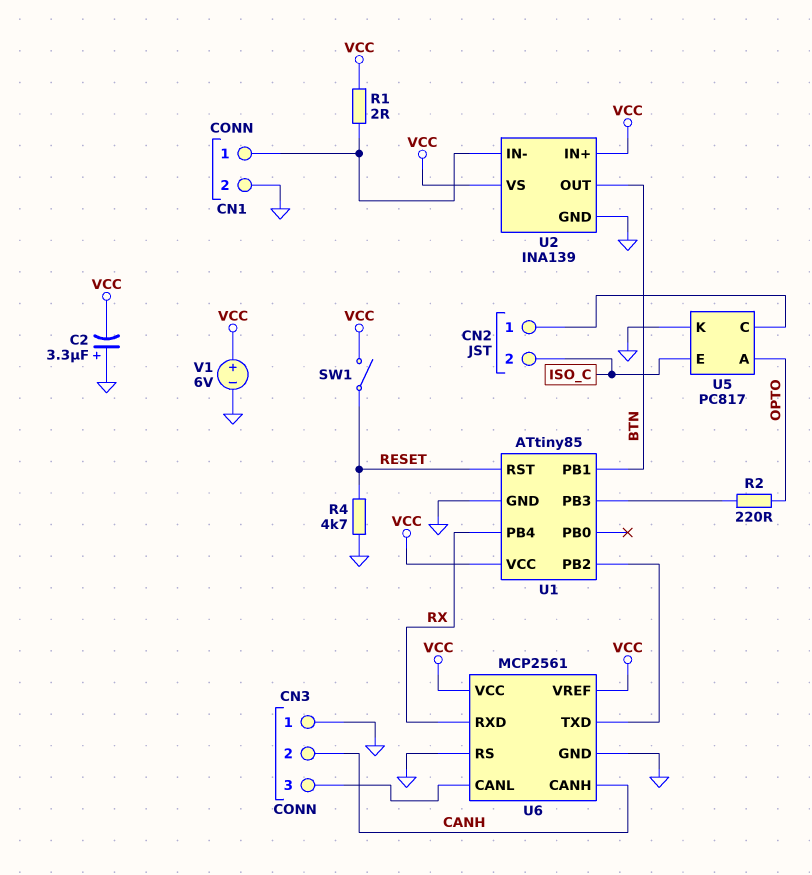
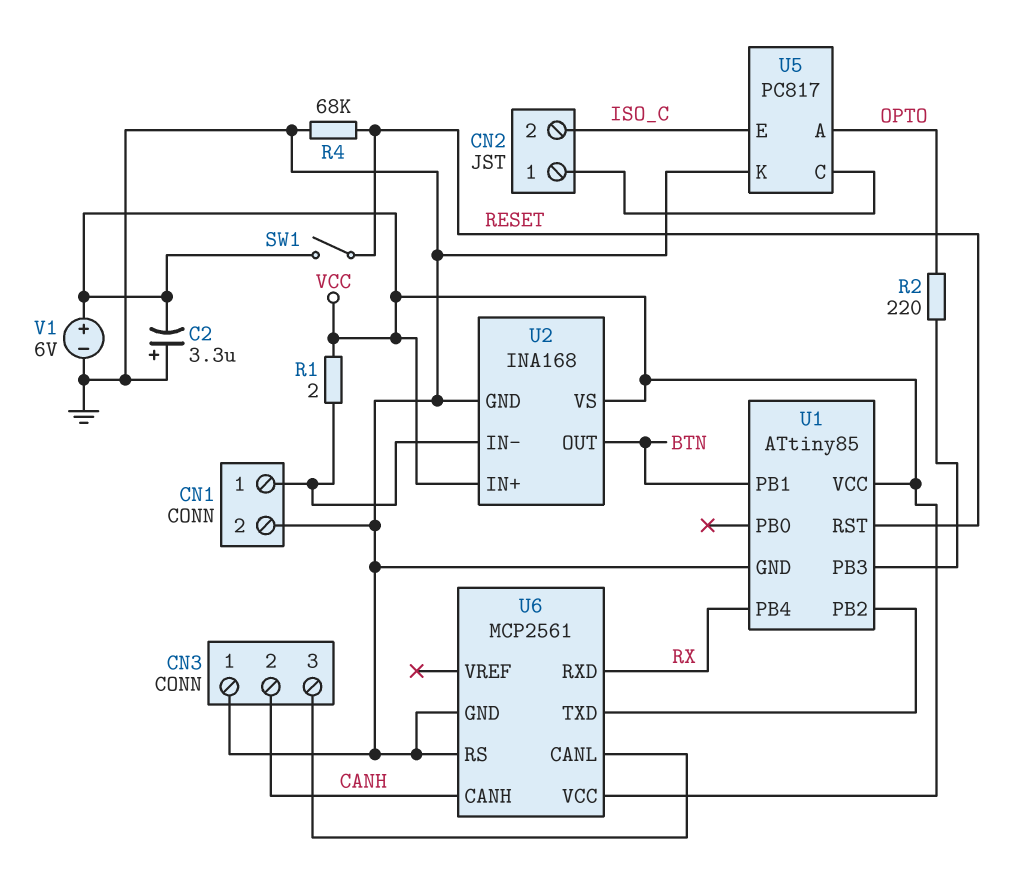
R4: 4.7k (GND, RESET) -> 68k (GND, RESET)
U2: INA139 -> INA168
U6 pin VREF: VCC -> none

